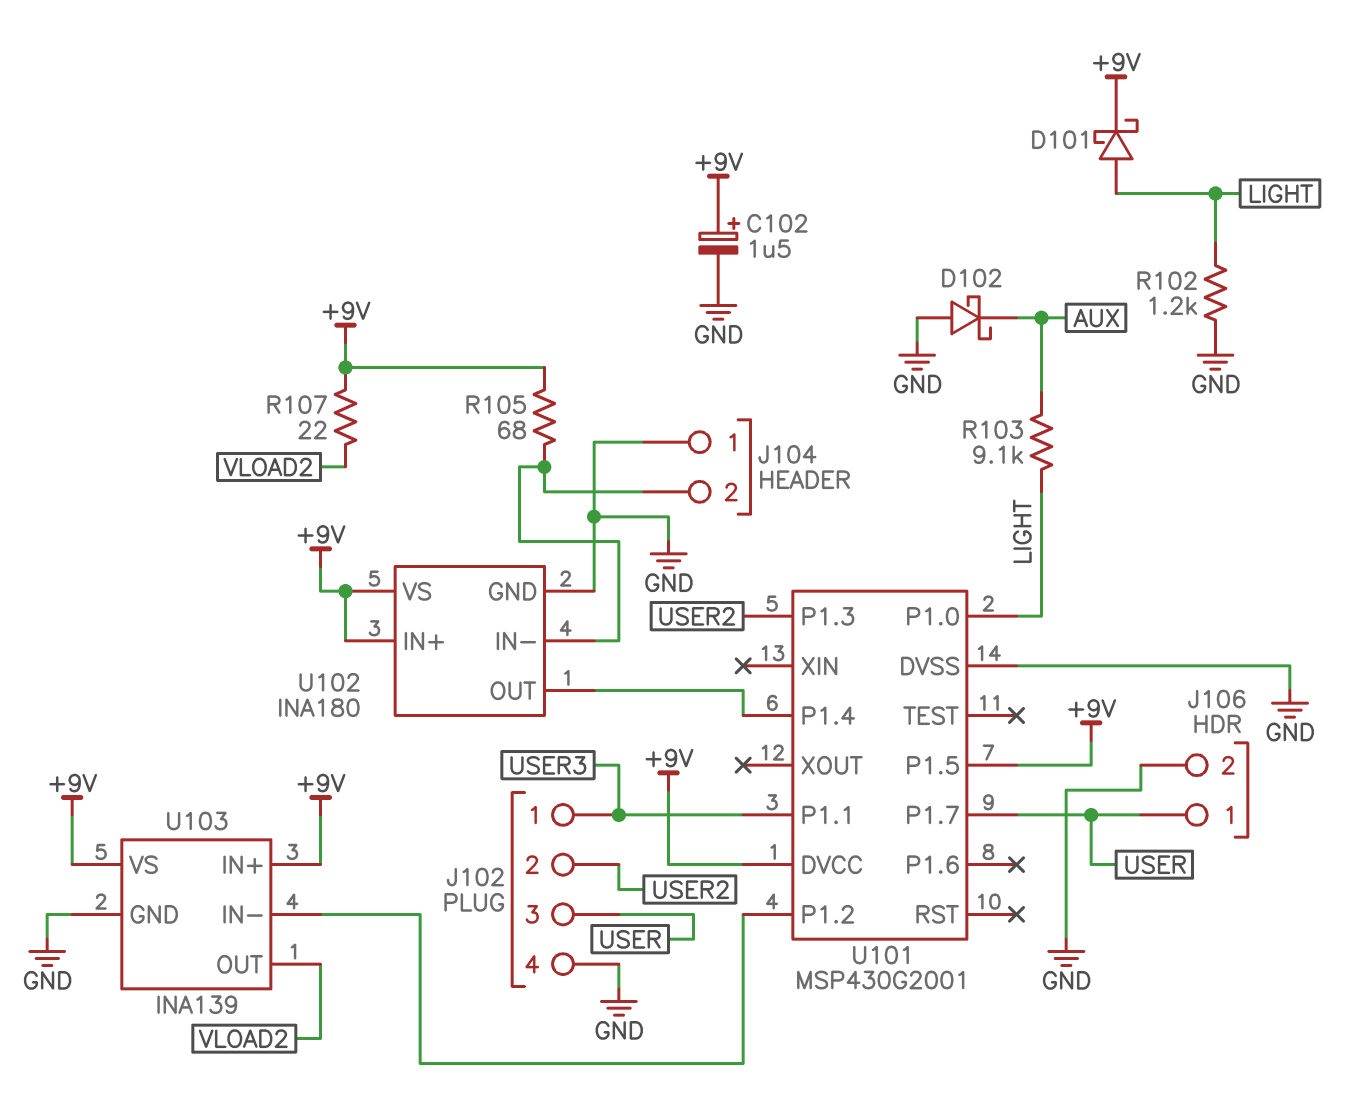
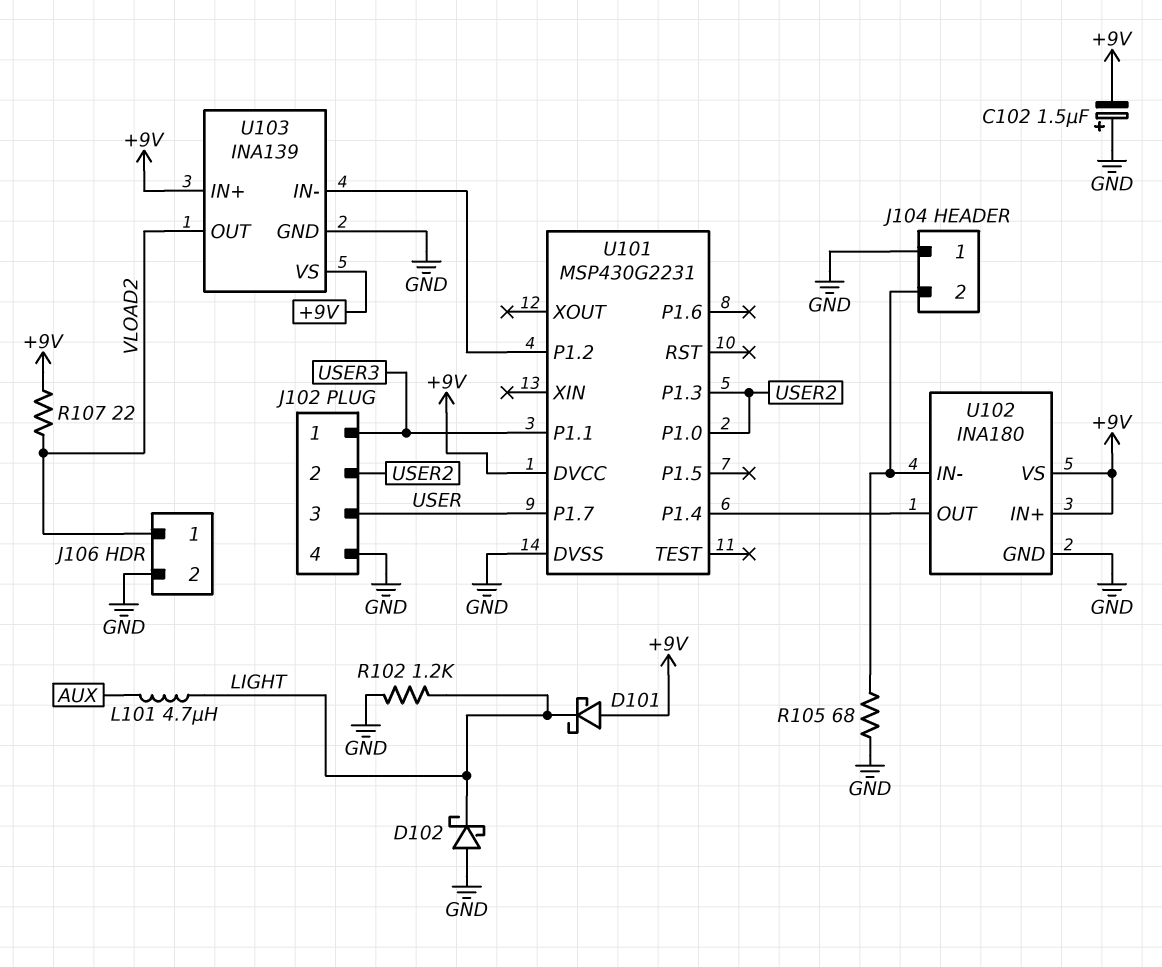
C102: 1.5uF (plus +9V, minus GND) -> 1.5uF (plus GND, minus +9V)
D101: schottky (A LIGHT, K +9V) -> schottky (A +9V, K LIGHT)
D102: schottky (A GND, K AUX) -> schottky (A GND, K LIGHT)
J106 pin 1: USER -> VLOAD2
L101: none -> 4.7uH (AUX, LIGHT)
R103: 9.1k (AUX, LIGHT) -> none
R105: 68 (+9V, J104/2) -> 68 (GND, J104/2)
U101: MSP430G2001 -> MSP430G2231
U101 pin P1.0: LIGHT -> USER2
U101 pin P1.5: +9V -> none

